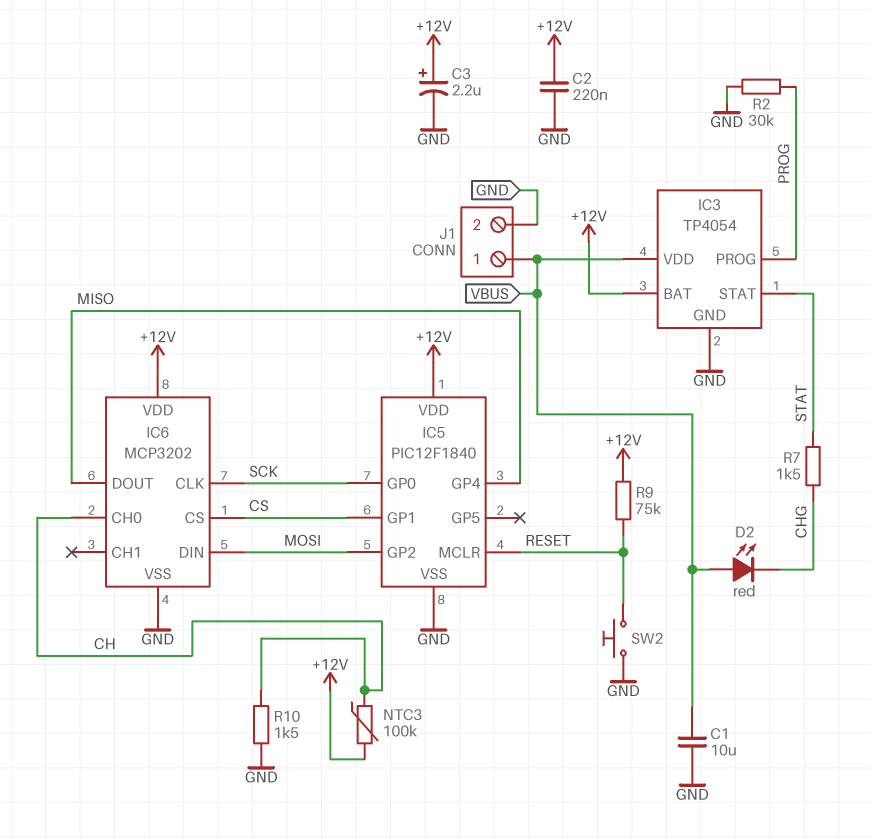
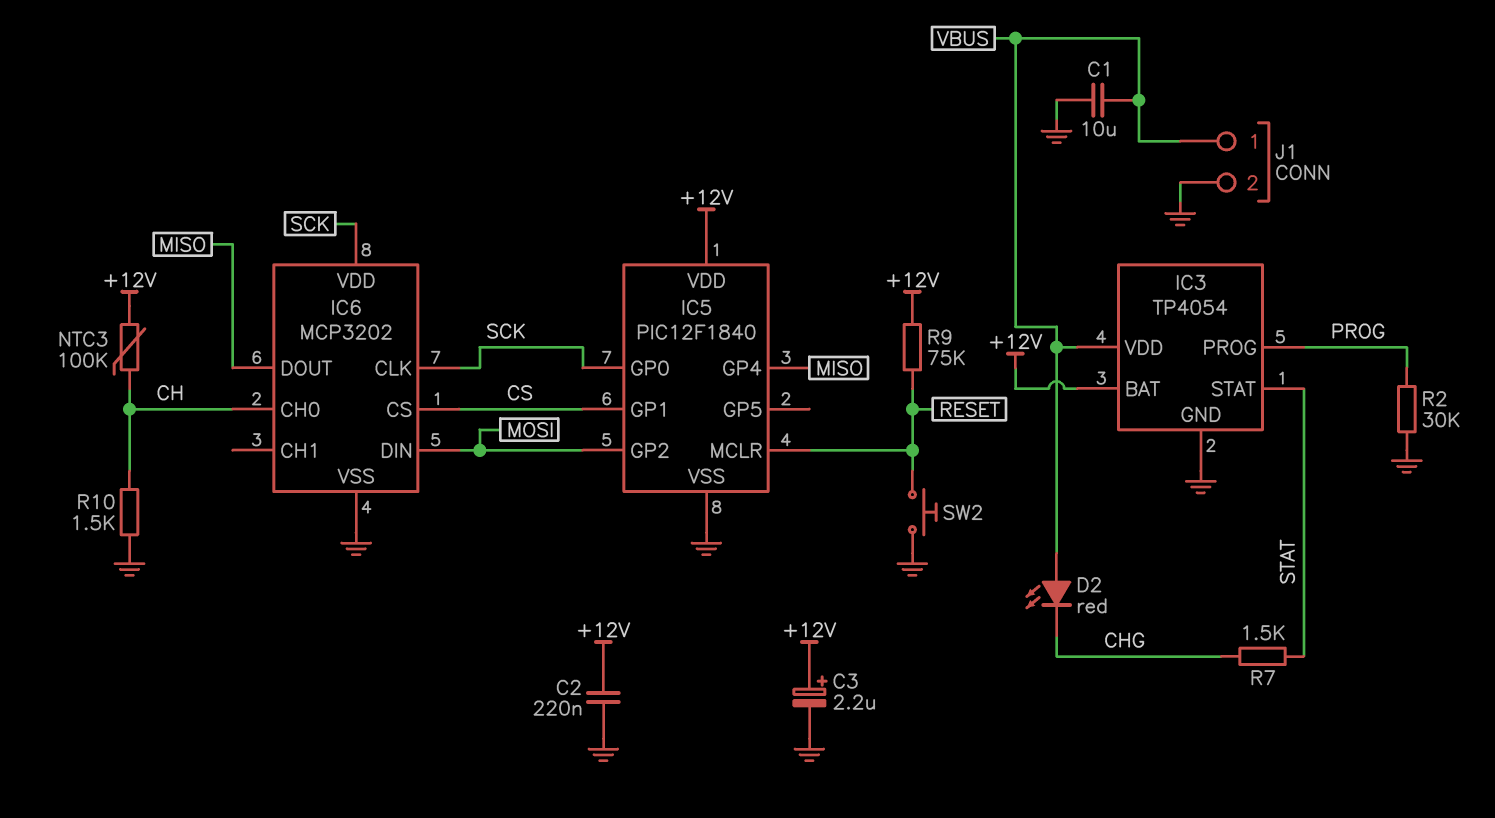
IC6 pin VDD: +12V -> SCK

